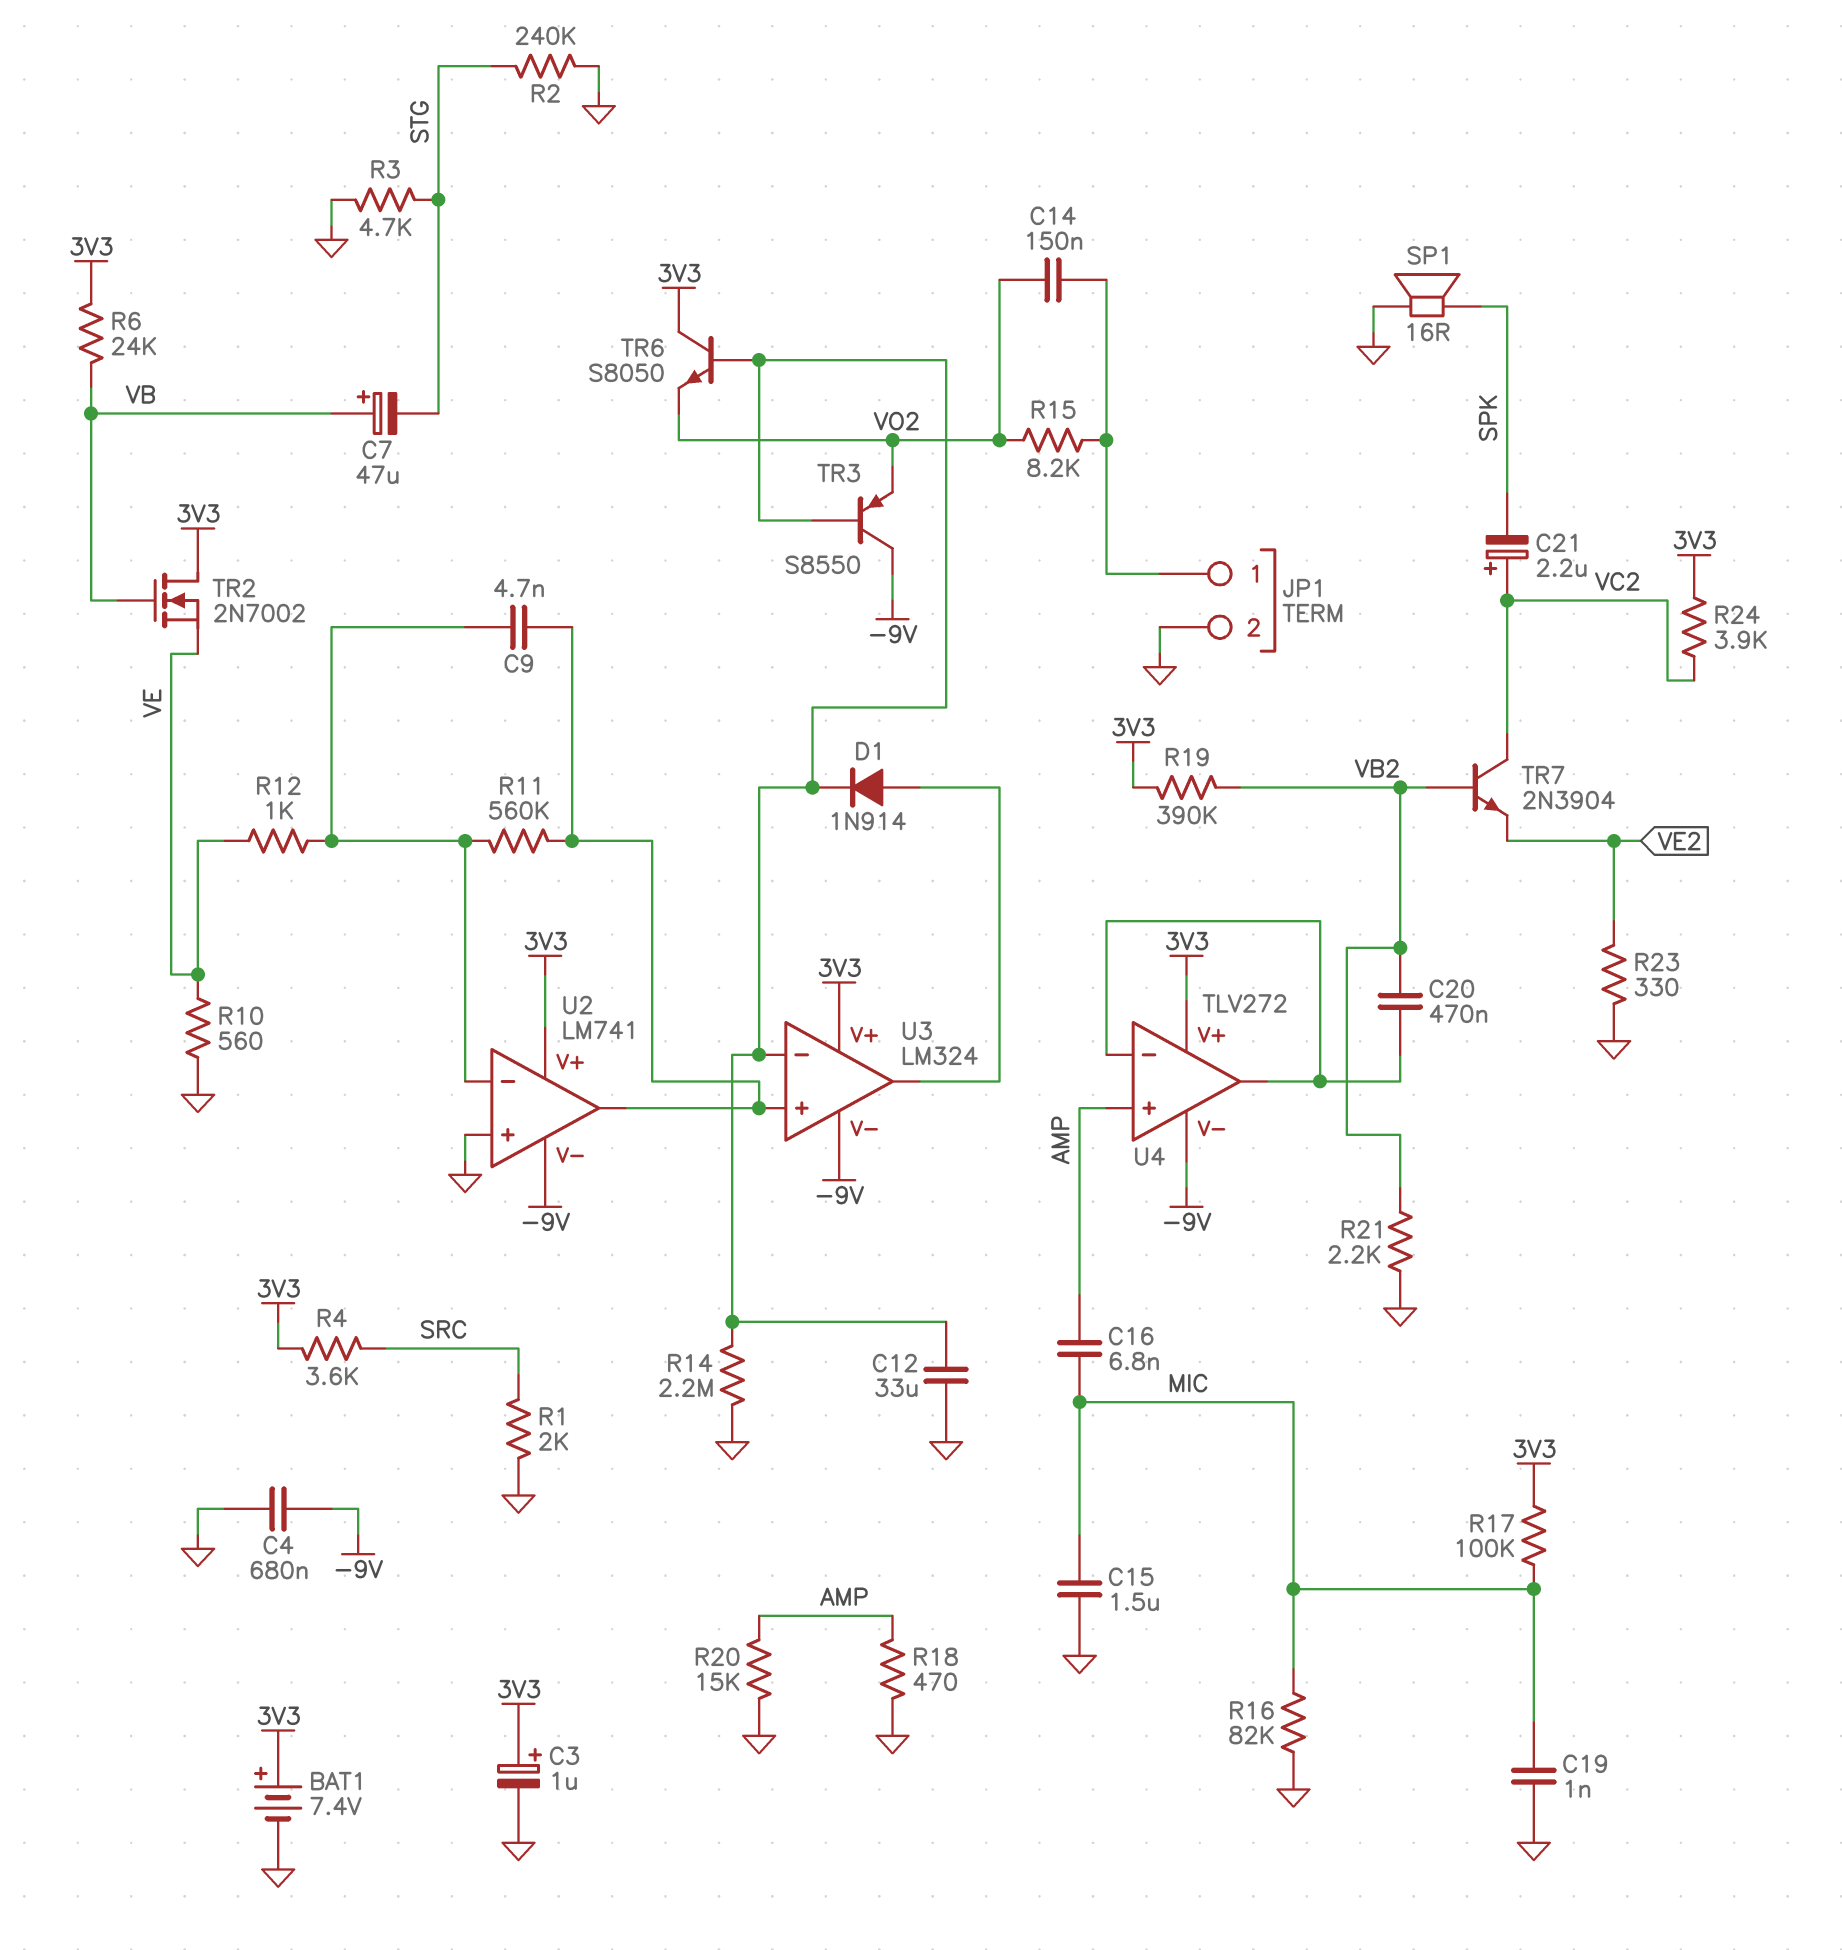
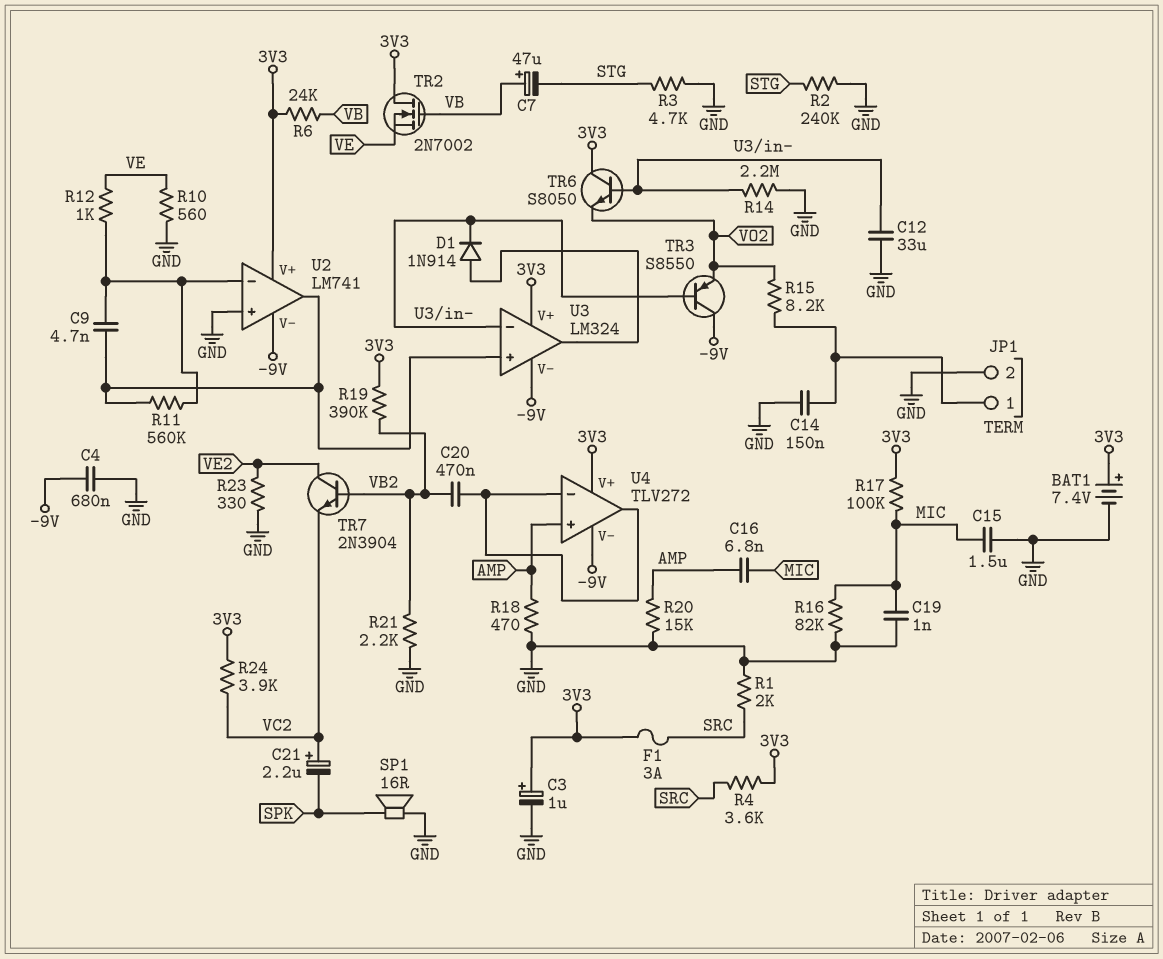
C14: 150nF (JP1/1, VO2) -> 150nF (GND, JP1/1)
F1: none -> 3A (3V3, SRC)
TR7: NPN 2N3904 (B VB2, C VC2, E VE2) -> NPN 2N3904 (B VB2, C VE2, E VC2)

